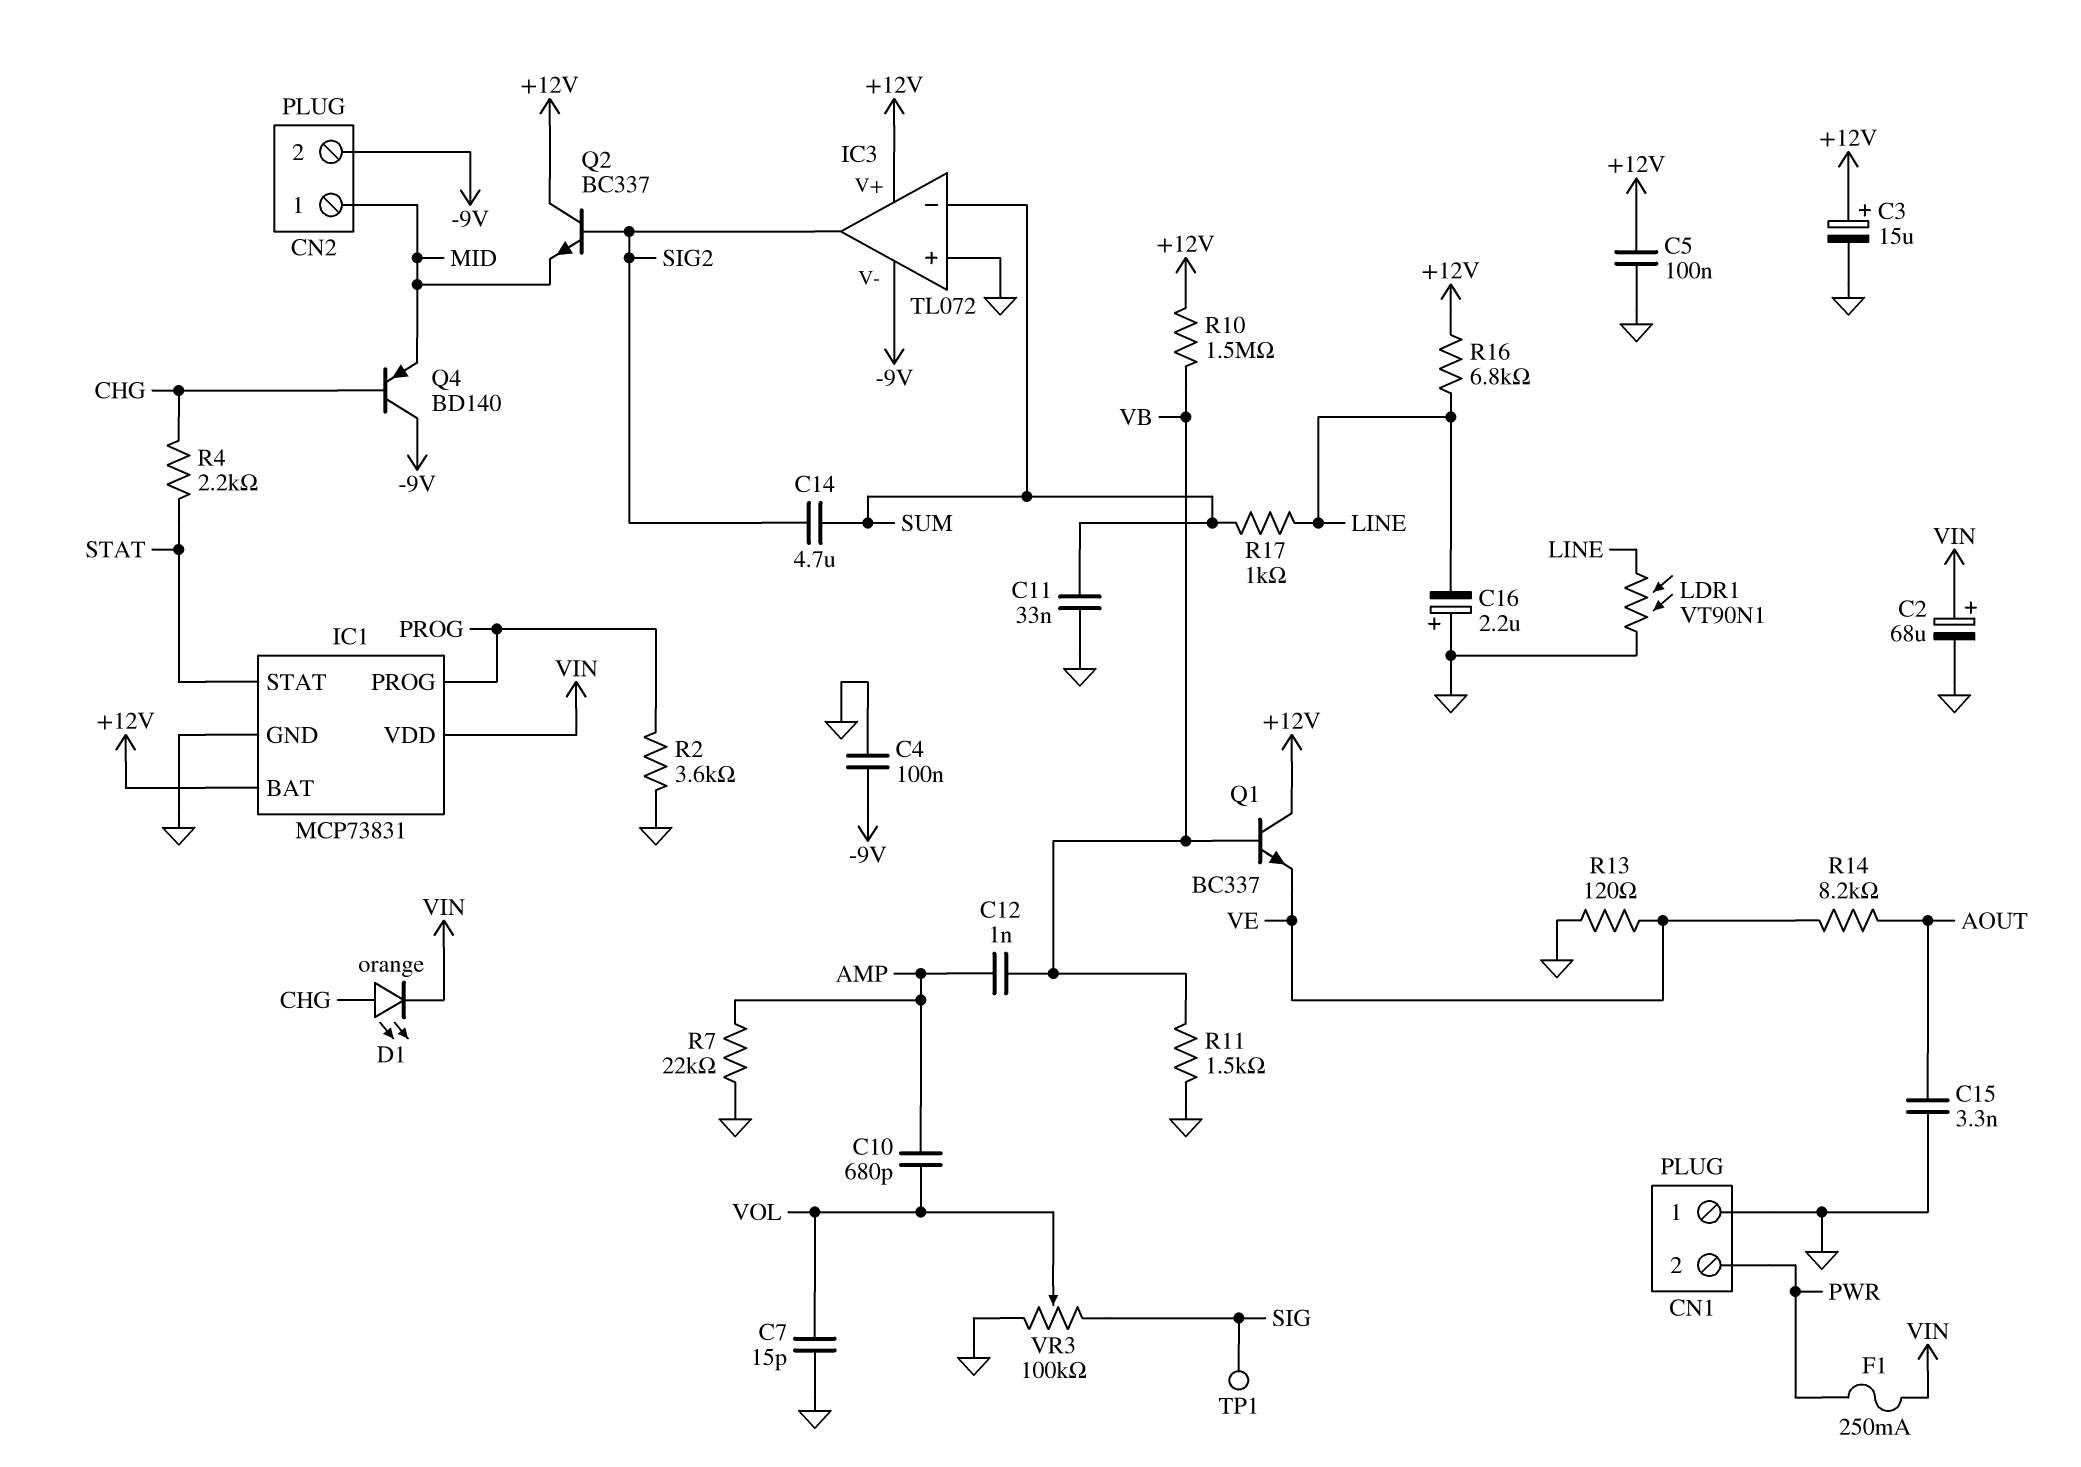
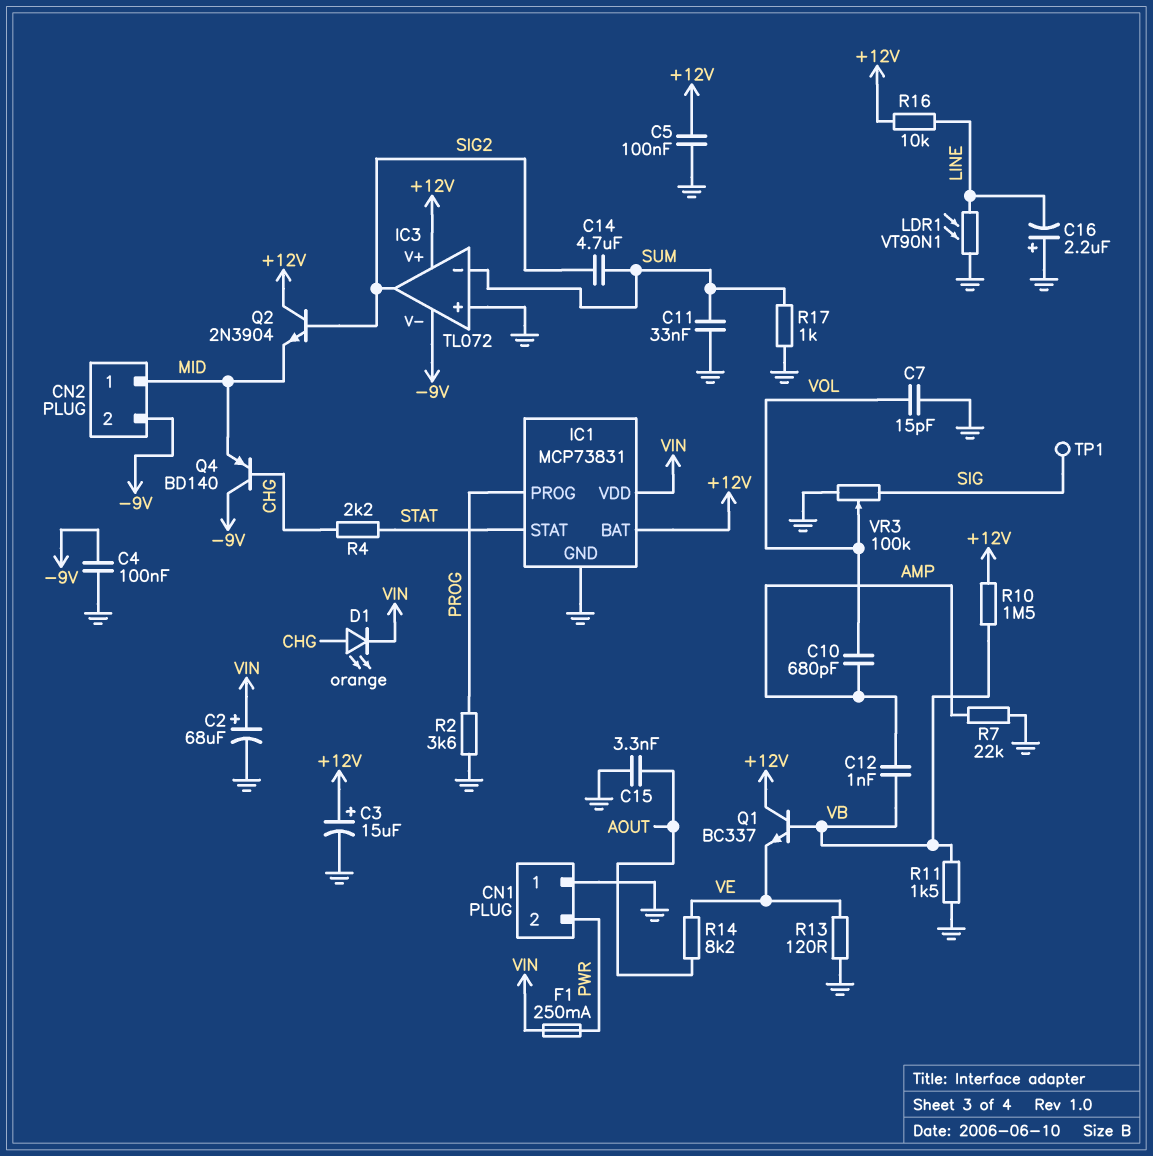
Q2: NPN BC337 (B SIG2, C +12V, E MID) -> NPN 2N3904 (B SIG2, C +12V, E MID)
R16: 6.8k (+12V, LINE) -> 10k (+12V, LINE)
R17: 1k (LINE, SUM) -> 1k (GND, SUM)

